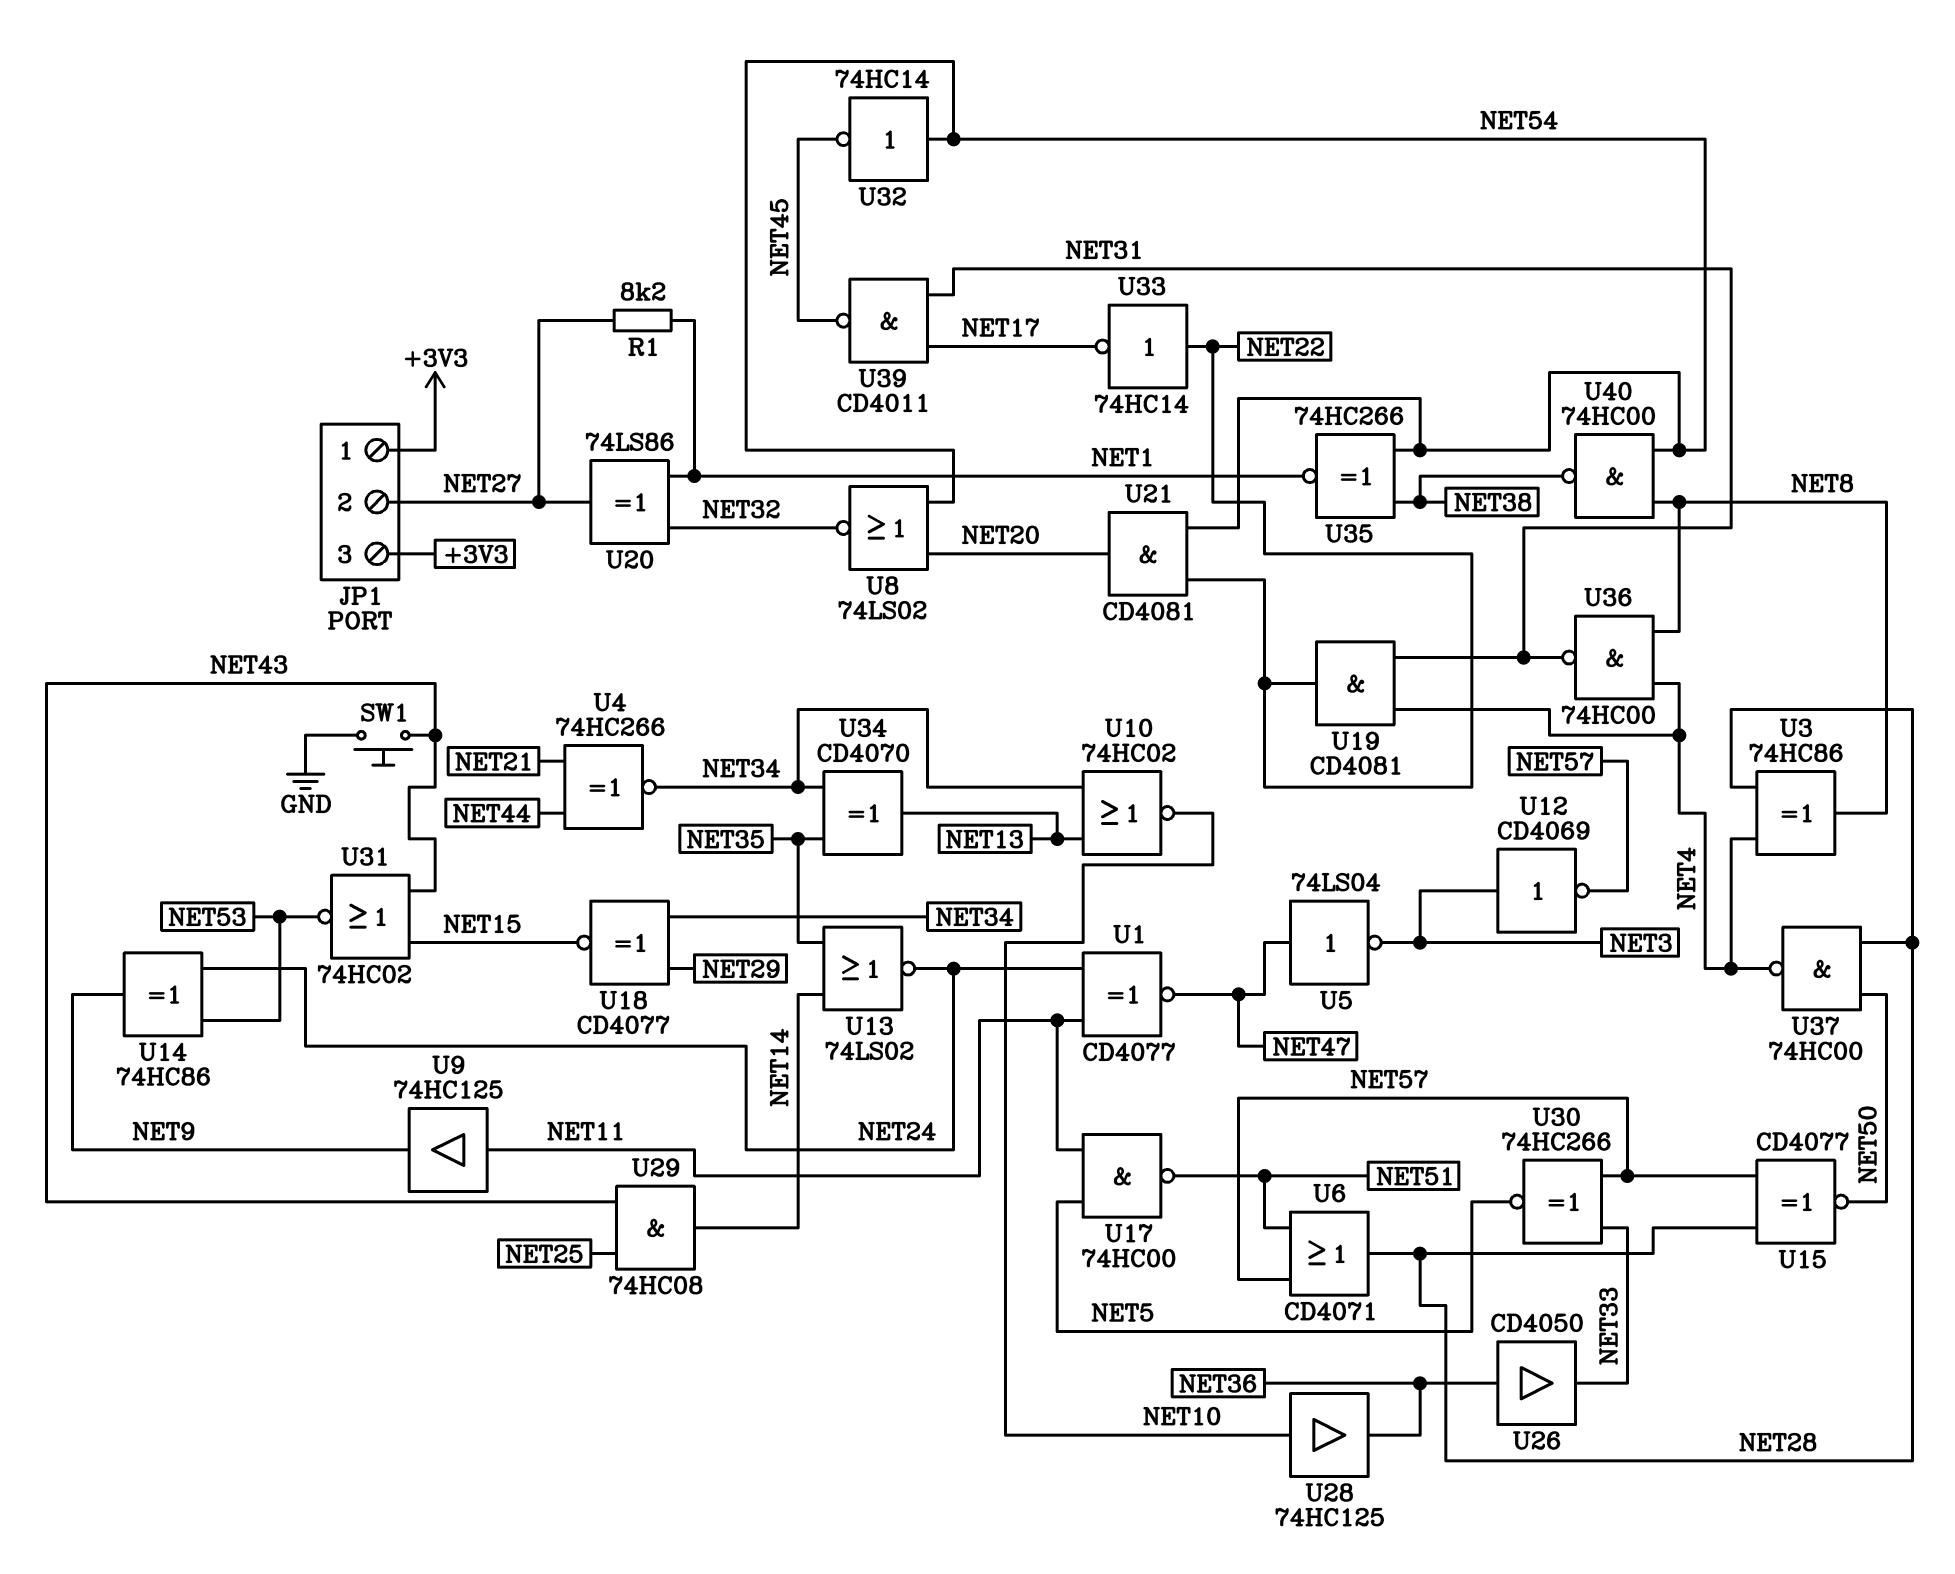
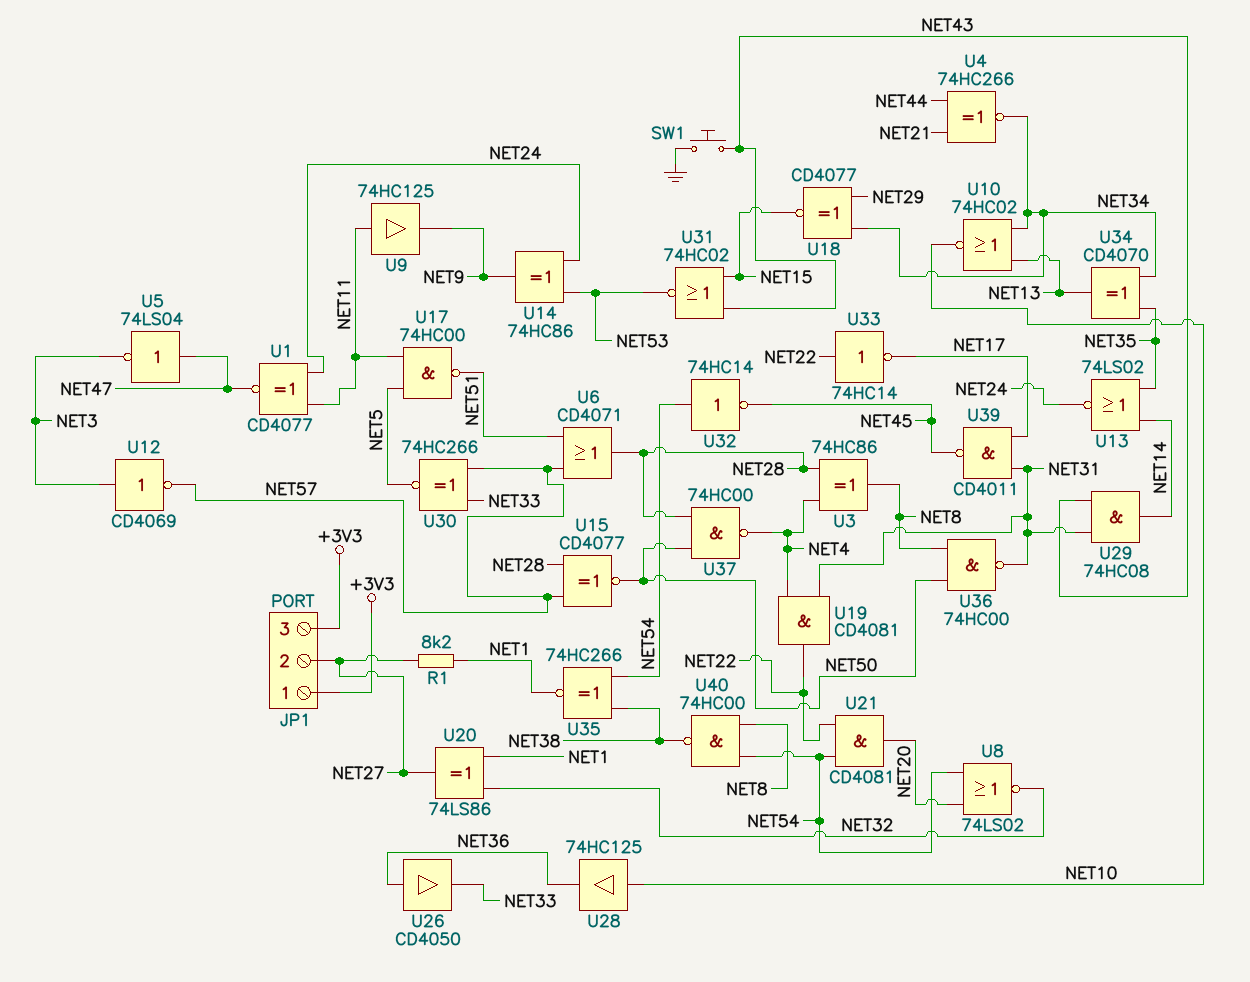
U29: AND 74HC08 (in NET25, in NET43, out NET14) -> AND 74HC08 (in NET31, in NET43, out NET14)
U36: NAND 74HC00 (in NET4, in NET8, out NET31) -> NAND 74HC00 (in NET8, in NET50, out NET31)

